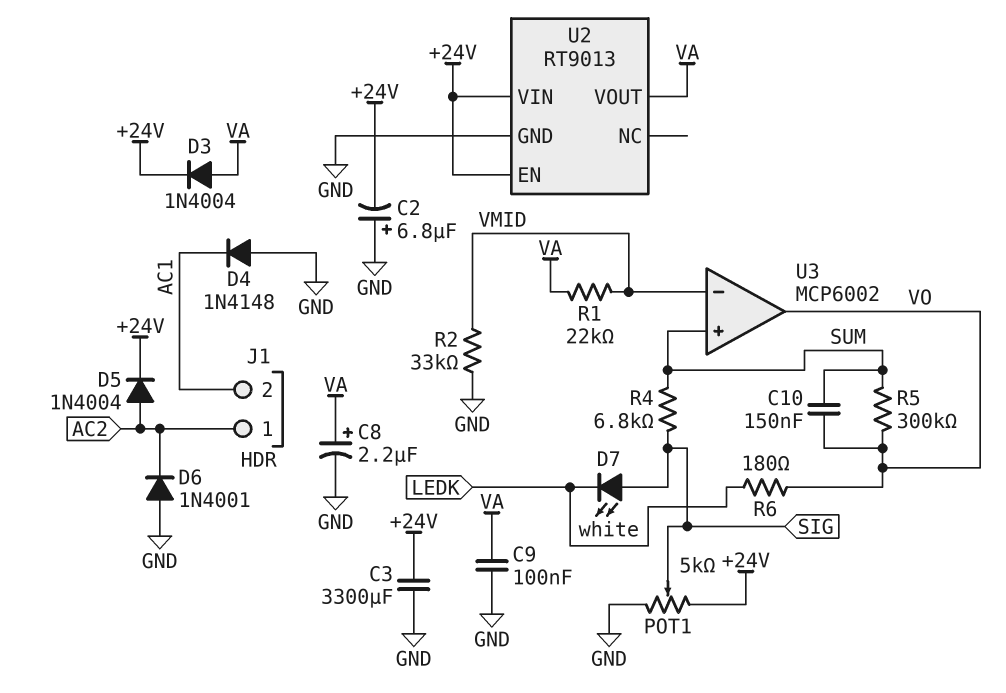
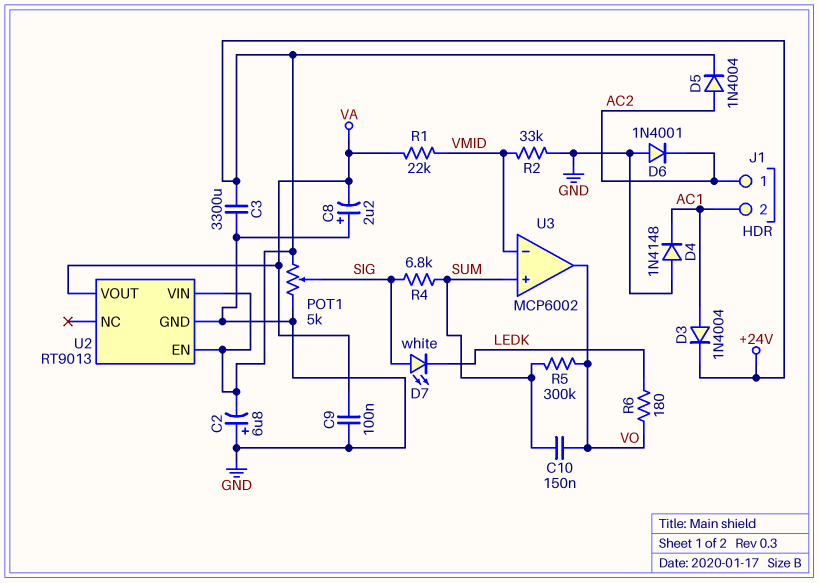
C8: 2.2uF (plus VA, minus GND) -> 2.2uF (plus GND, minus VA)
D3: diode 1N4004 (A VA, K +24V) -> diode 1N4004 (A AC1, K +24V)

